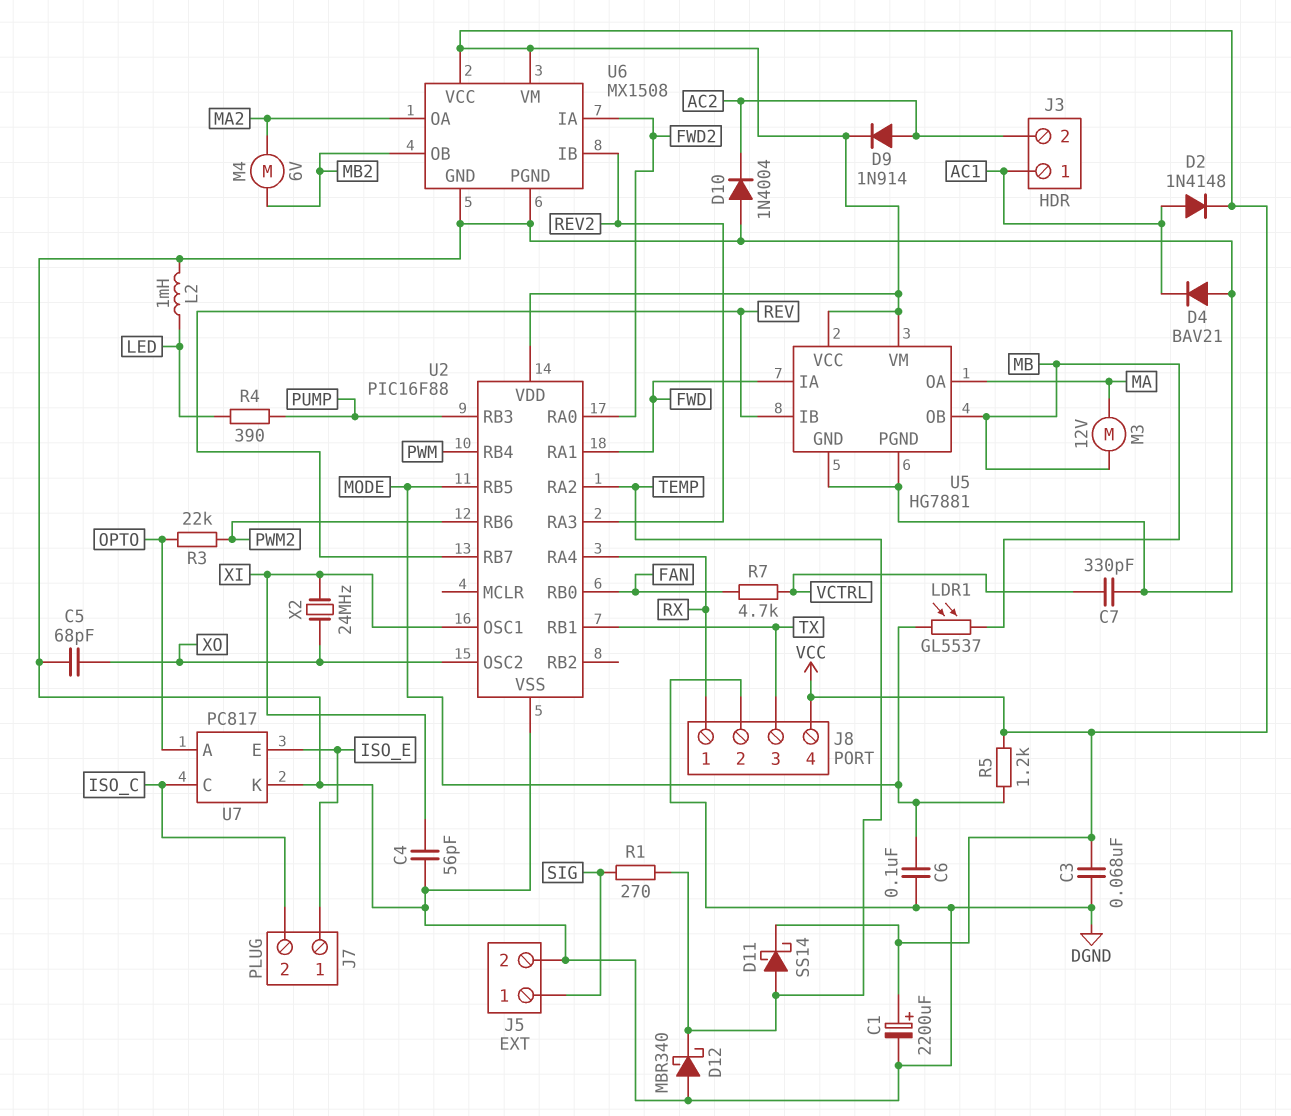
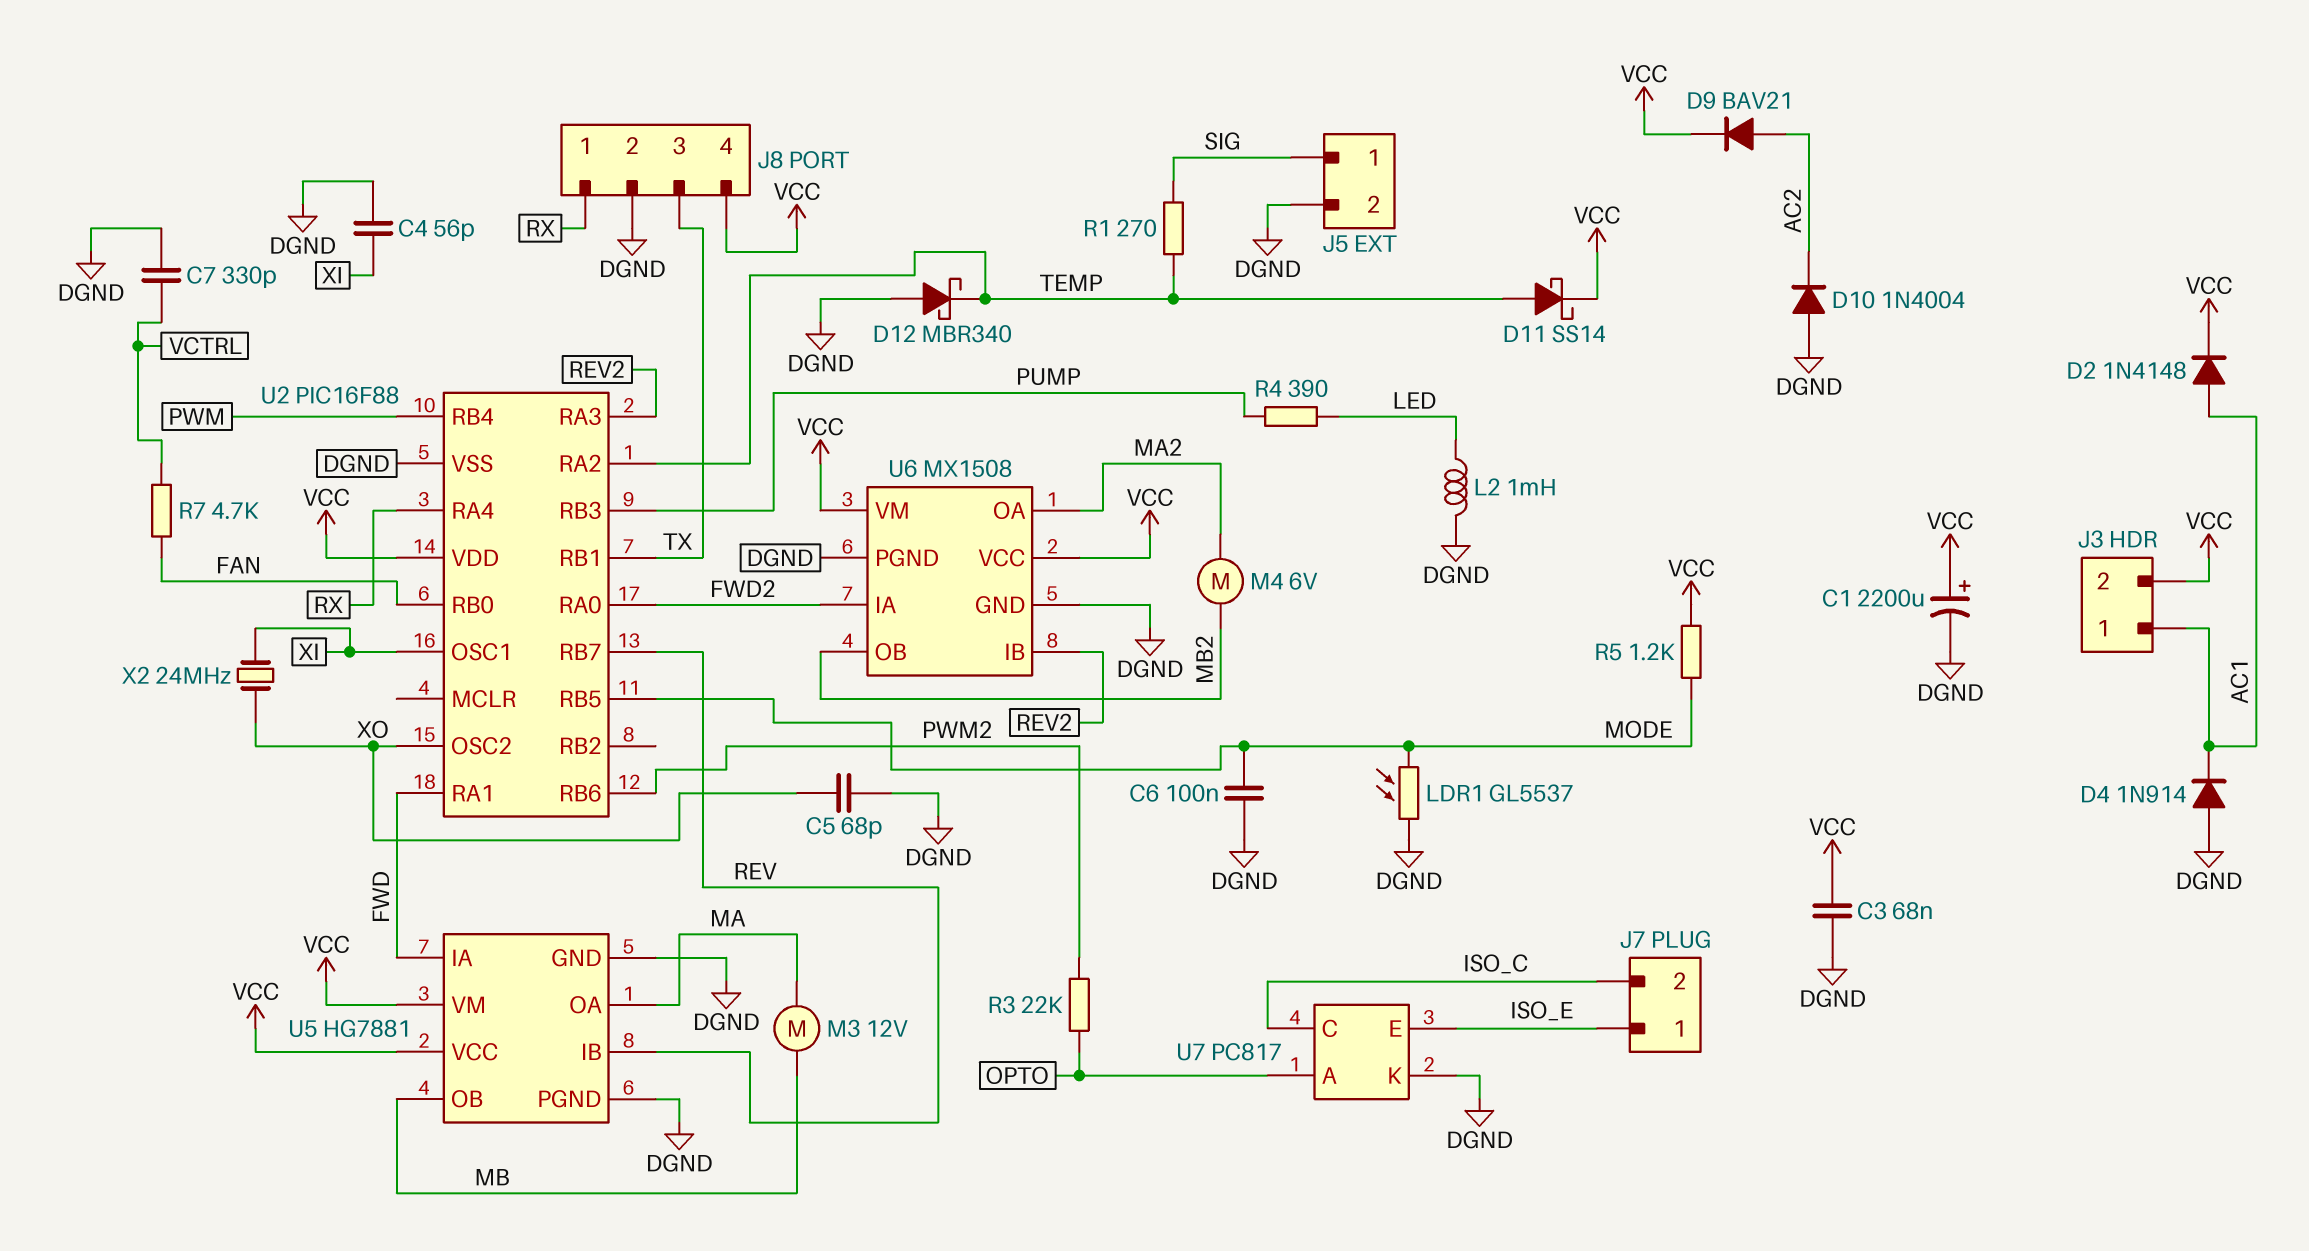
D4: diode BAV21 (A DGND, K AC1) -> diode 1N914 (A DGND, K AC1)
D9: diode 1N914 (A AC2, K VCC) -> diode BAV21 (A AC2, K VCC)
J3 pin 2: AC2 -> VCC
LDR1: GL5537 (MB, MODE) -> GL5537 (DGND, MODE)

